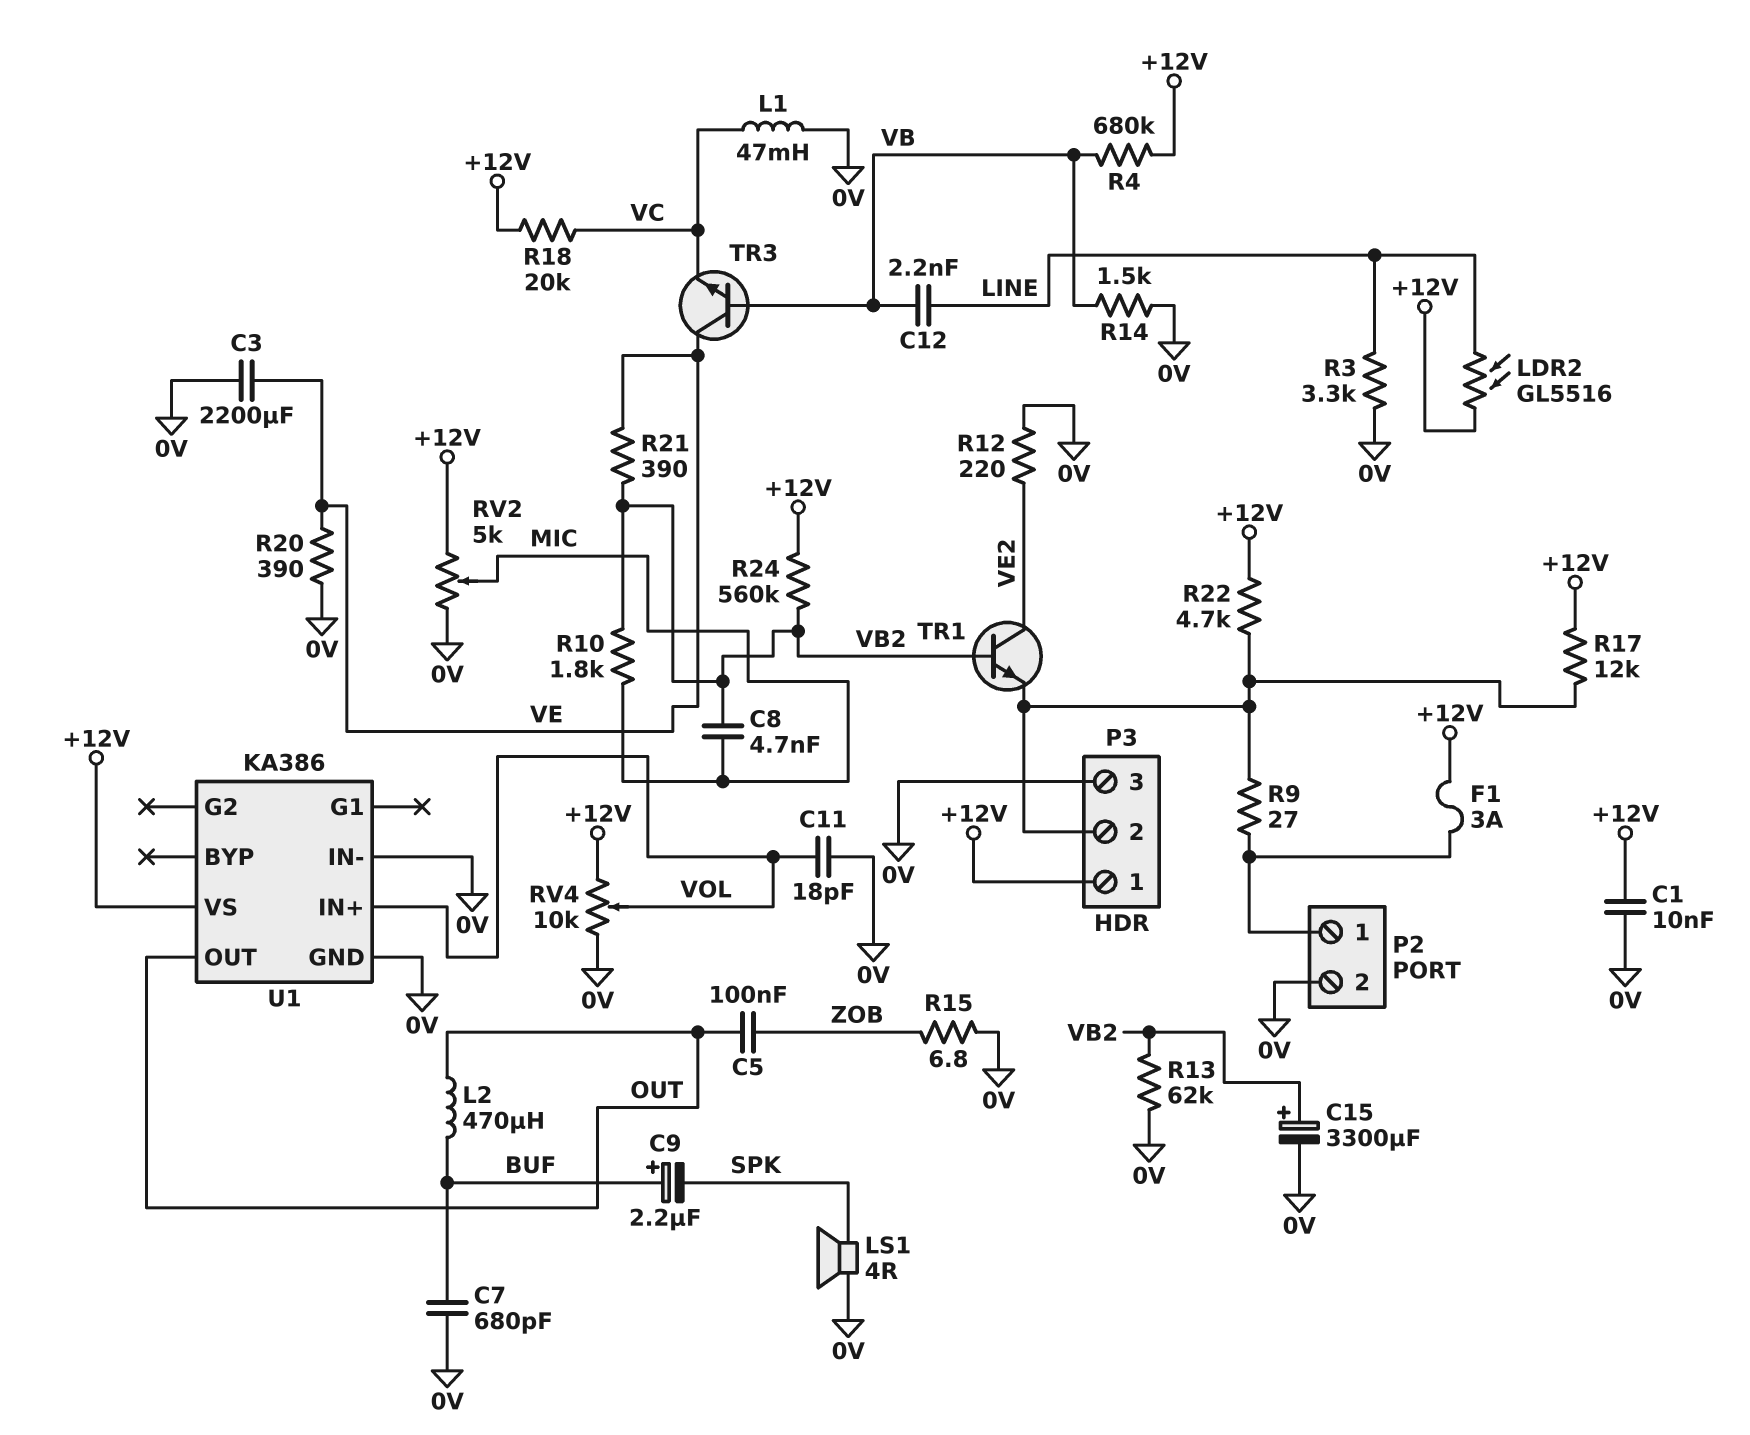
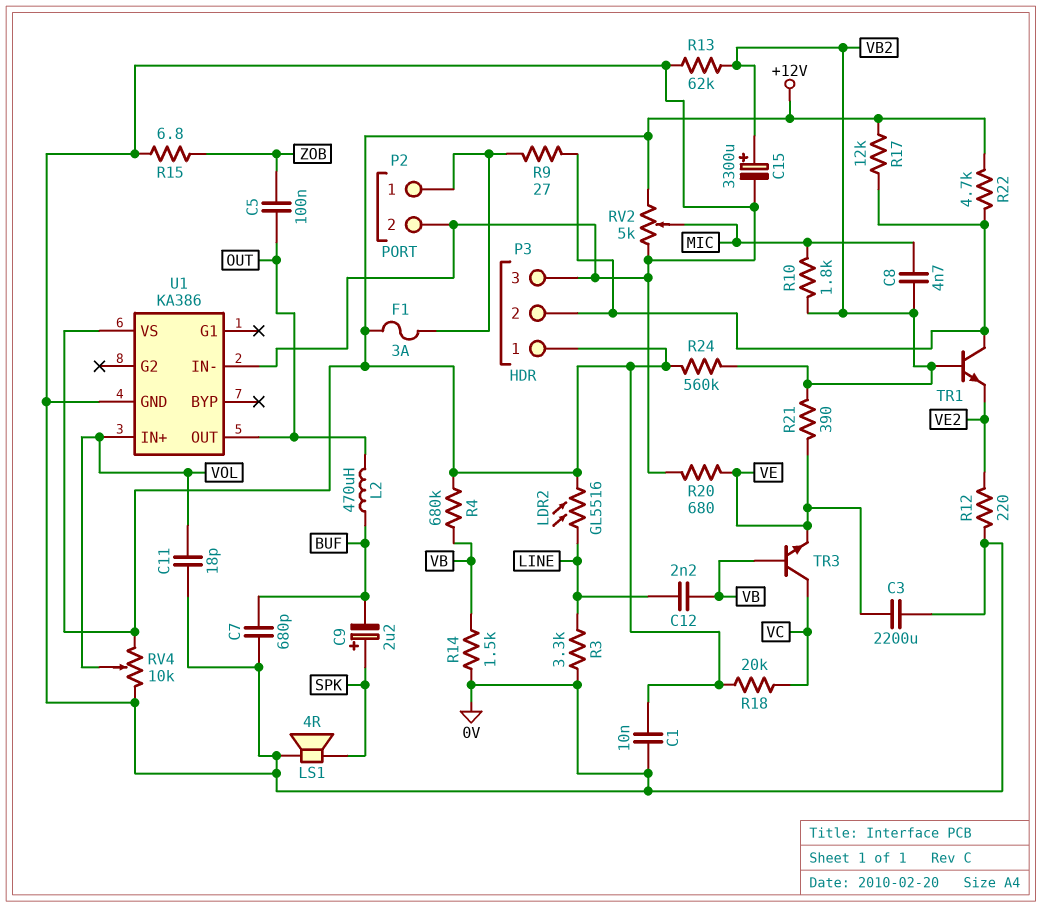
C9: 2.2uF (plus BUF, minus SPK) -> 2.2uF (plus SPK, minus BUF)
L1: 47mH (0V, VC) -> none
R20: 390 (0V, VE) -> 680 (0V, VE)
TR1: NPN (B VB2, C VE2, E P3/2) -> NPN (B VB2, C P3/2, E VE2)
TR3: NPN (B VB, C VE, E VC) -> NPN (B VB, C VC, E VE)

